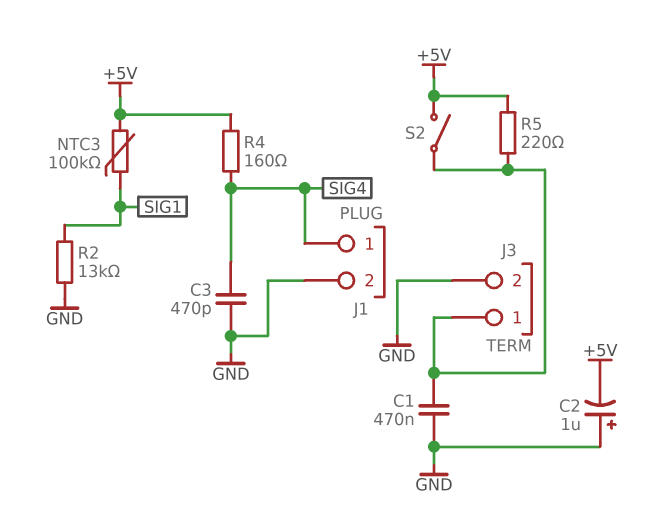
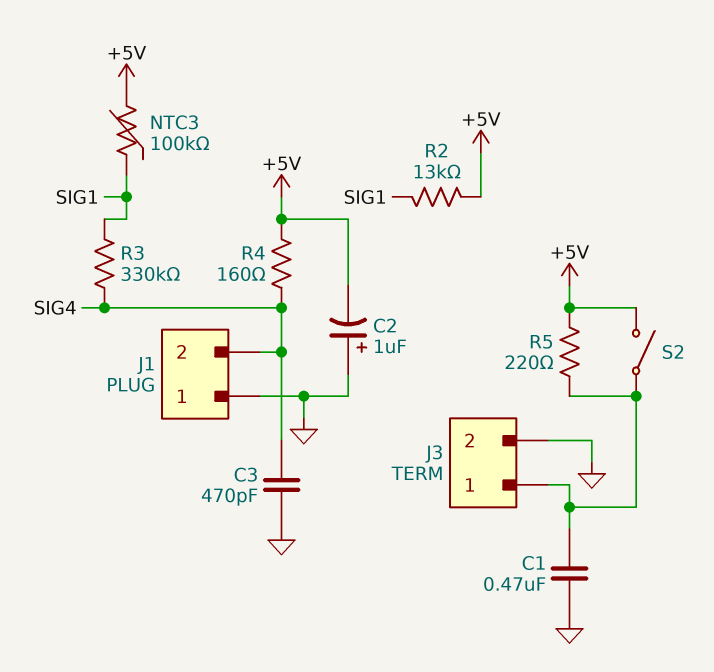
J1 pin 1: SIG4 -> GND
J1 pin 2: GND -> SIG4
R2: 13k (GND, SIG1) -> 13k (+5V, SIG1)
R3: none -> 330k (SIG1, SIG4)

